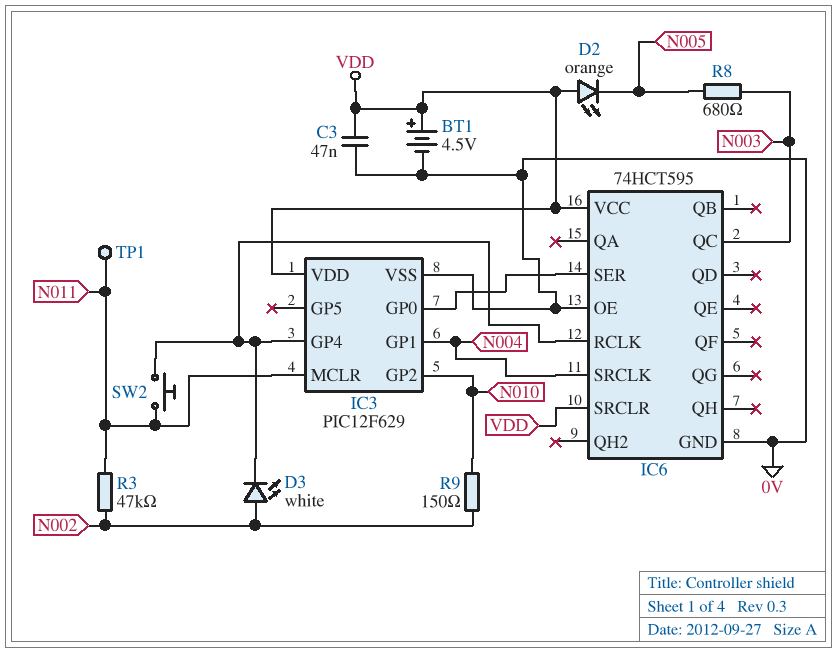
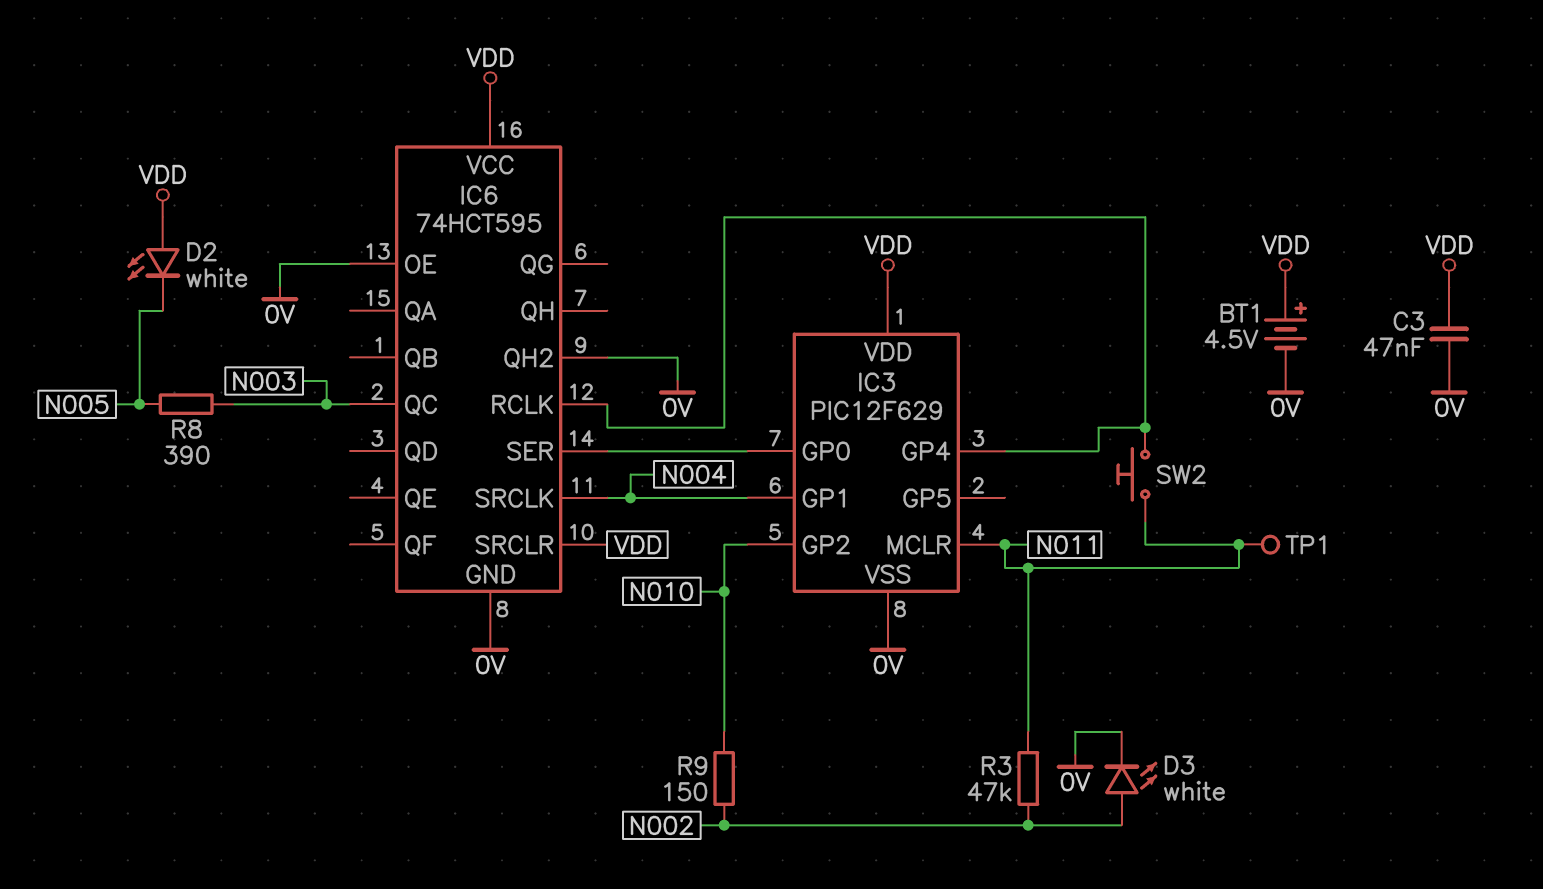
D2: LED orange (A VDD, K N005) -> LED white (A VDD, K N005)
D3: LED white (A N002, K IC3/GP4) -> LED white (A N002, K 0V)
IC6 pin QH2: none -> 0V
R8: 680 (N003, N005) -> 390 (N003, N005)

